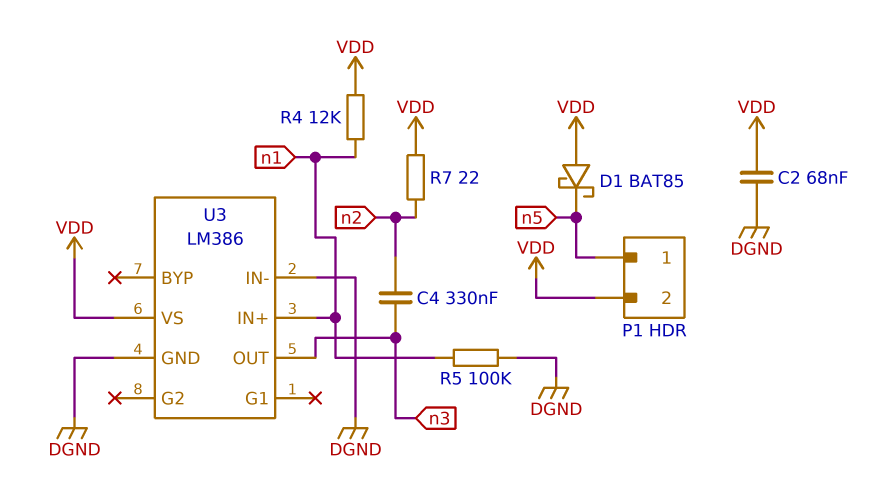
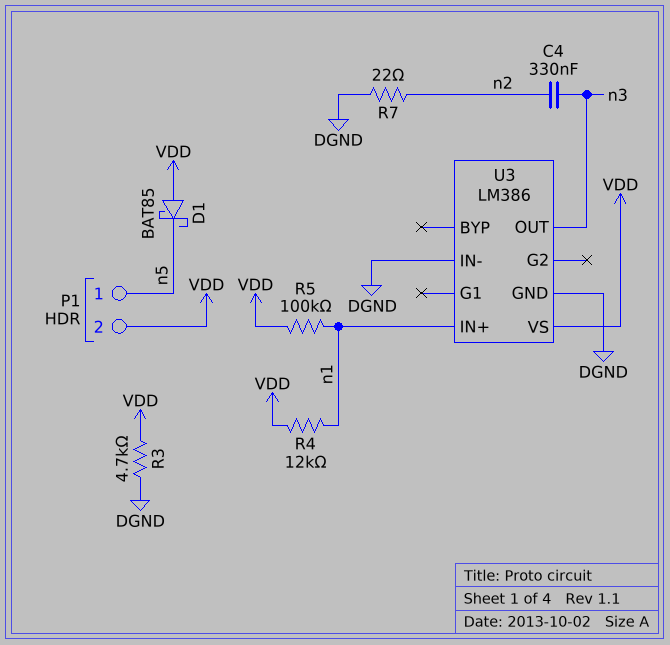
C2: 68nF (DGND, VDD) -> none
R3: none -> 4.7k (DGND, VDD)
R5: 100k (DGND, n1) -> 100k (VDD, n1)
R7: 22 (VDD, n2) -> 22 (DGND, n2)

